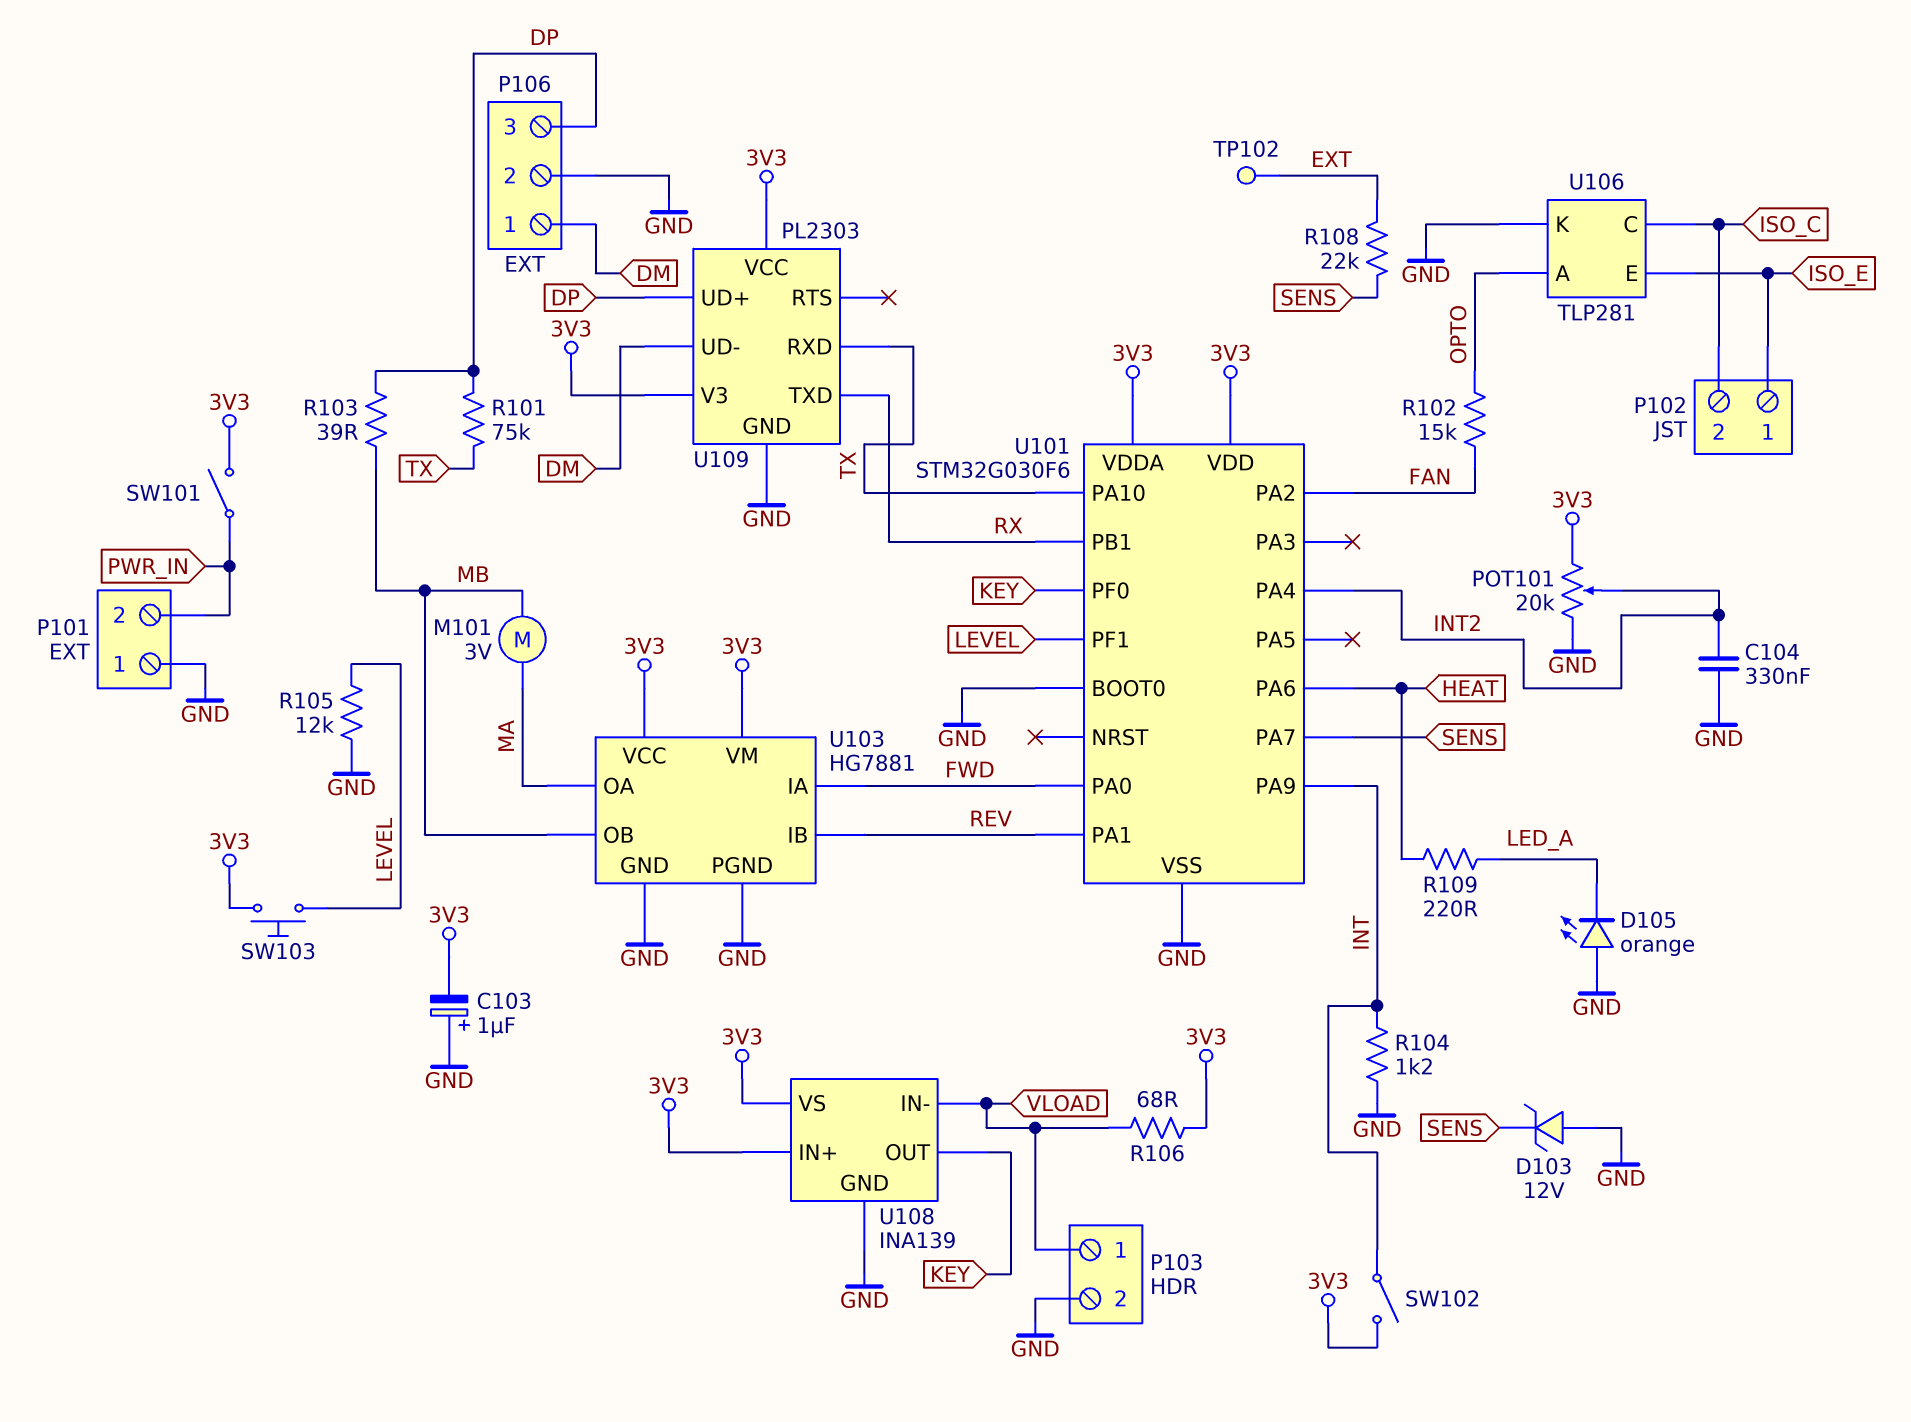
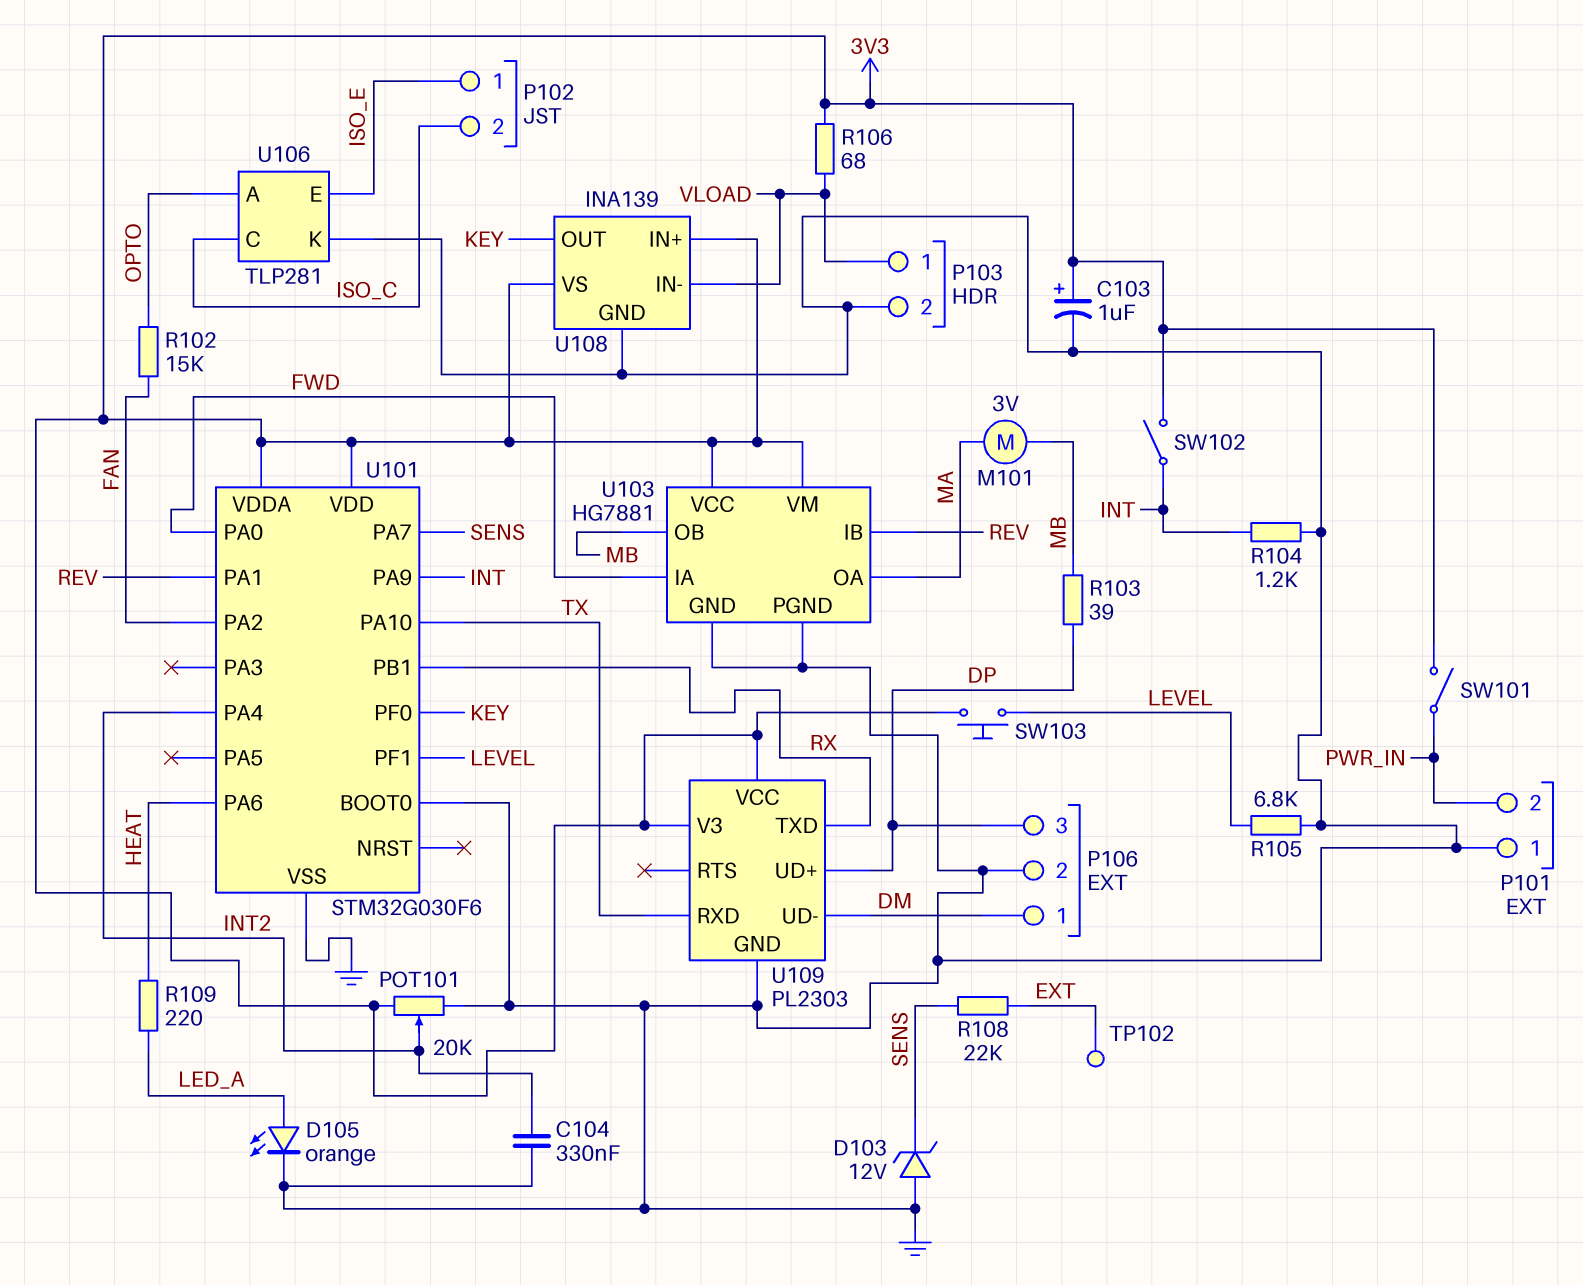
C103: 1uF (plus GND, minus 3V3) -> 1uF (plus 3V3, minus GND)
D105: LED orange (A GND, K LED_A) -> LED orange (A LED_A, K GND)
R101: 75k (DP, TX) -> none
R105: 12k (GND, LEVEL) -> 6.8k (GND, LEVEL)

